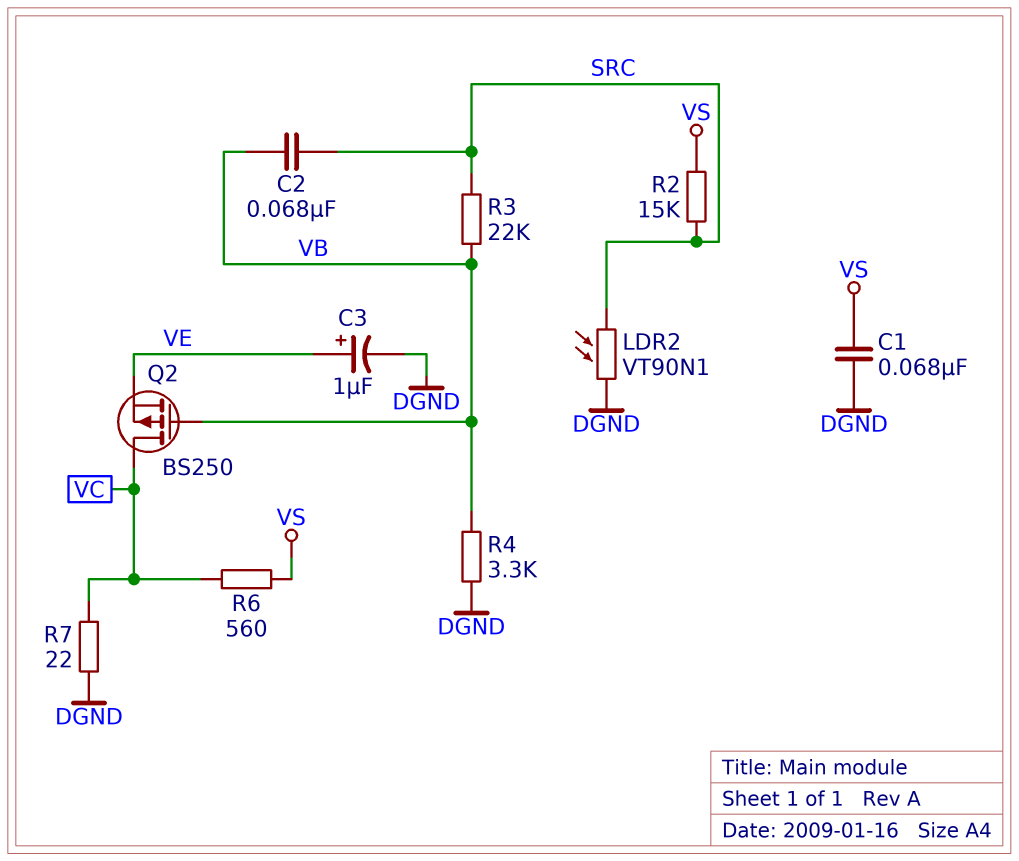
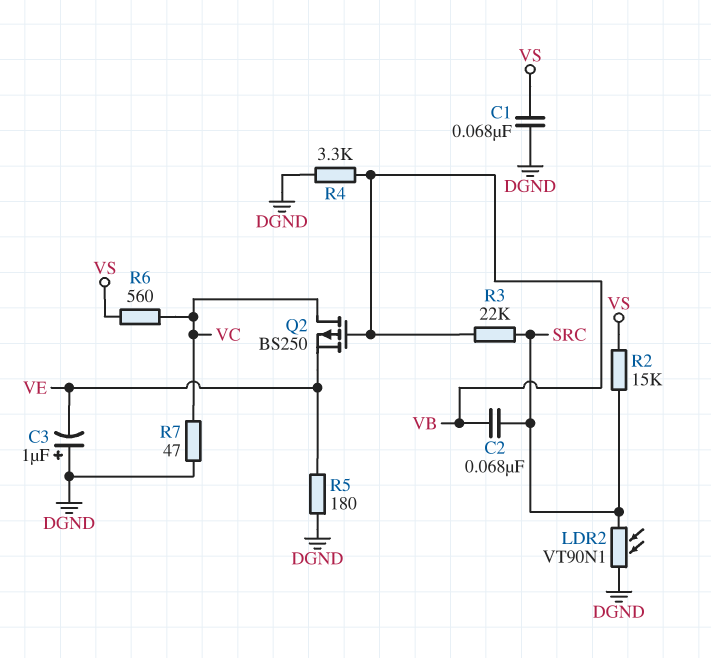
C3: 1uF (plus VE, minus DGND) -> 1uF (plus DGND, minus VE)
R5: none -> 180 (DGND, VE)
R7: 22 (DGND, VC) -> 47 (DGND, VC)

